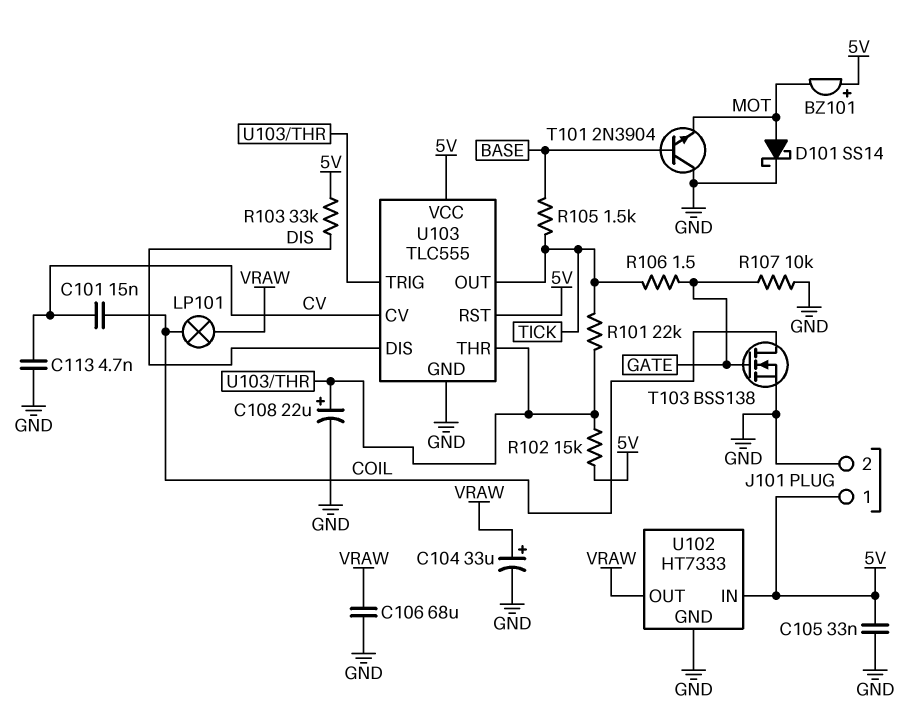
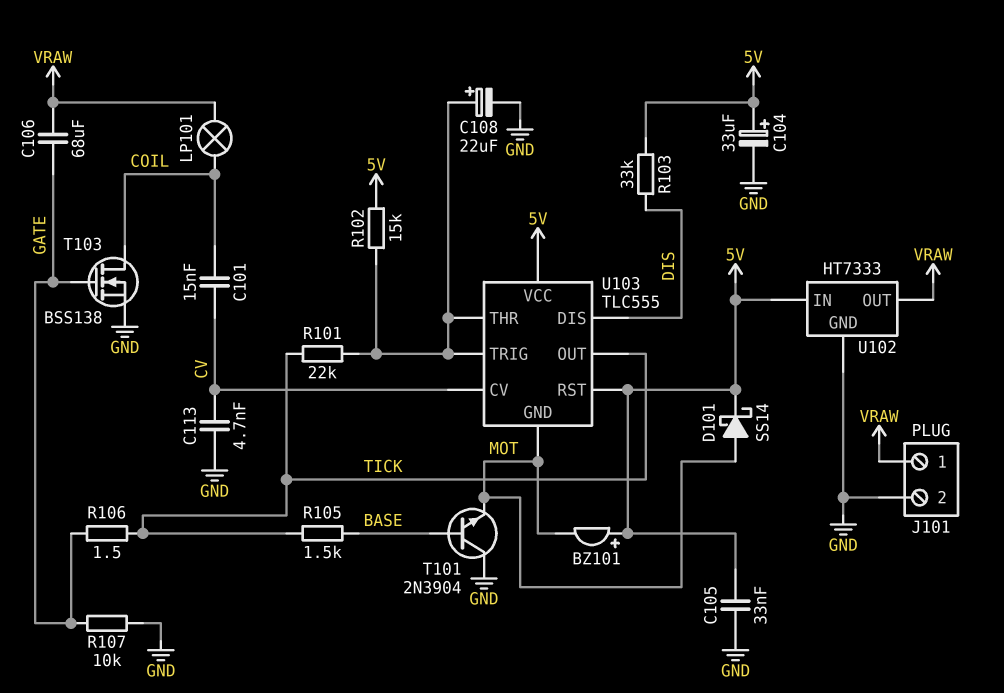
C104: 33uF (plus VRAW, minus GND) -> 33uF (plus 5V, minus GND)
C106: 68uF (GND, VRAW) -> 68uF (GATE, VRAW)
D101: schottky SS14 (A MOT, K GND) -> schottky SS14 (A MOT, K 5V)
J101 pin 1: 5V -> VRAW
U103 pin GND: GND -> MOT

